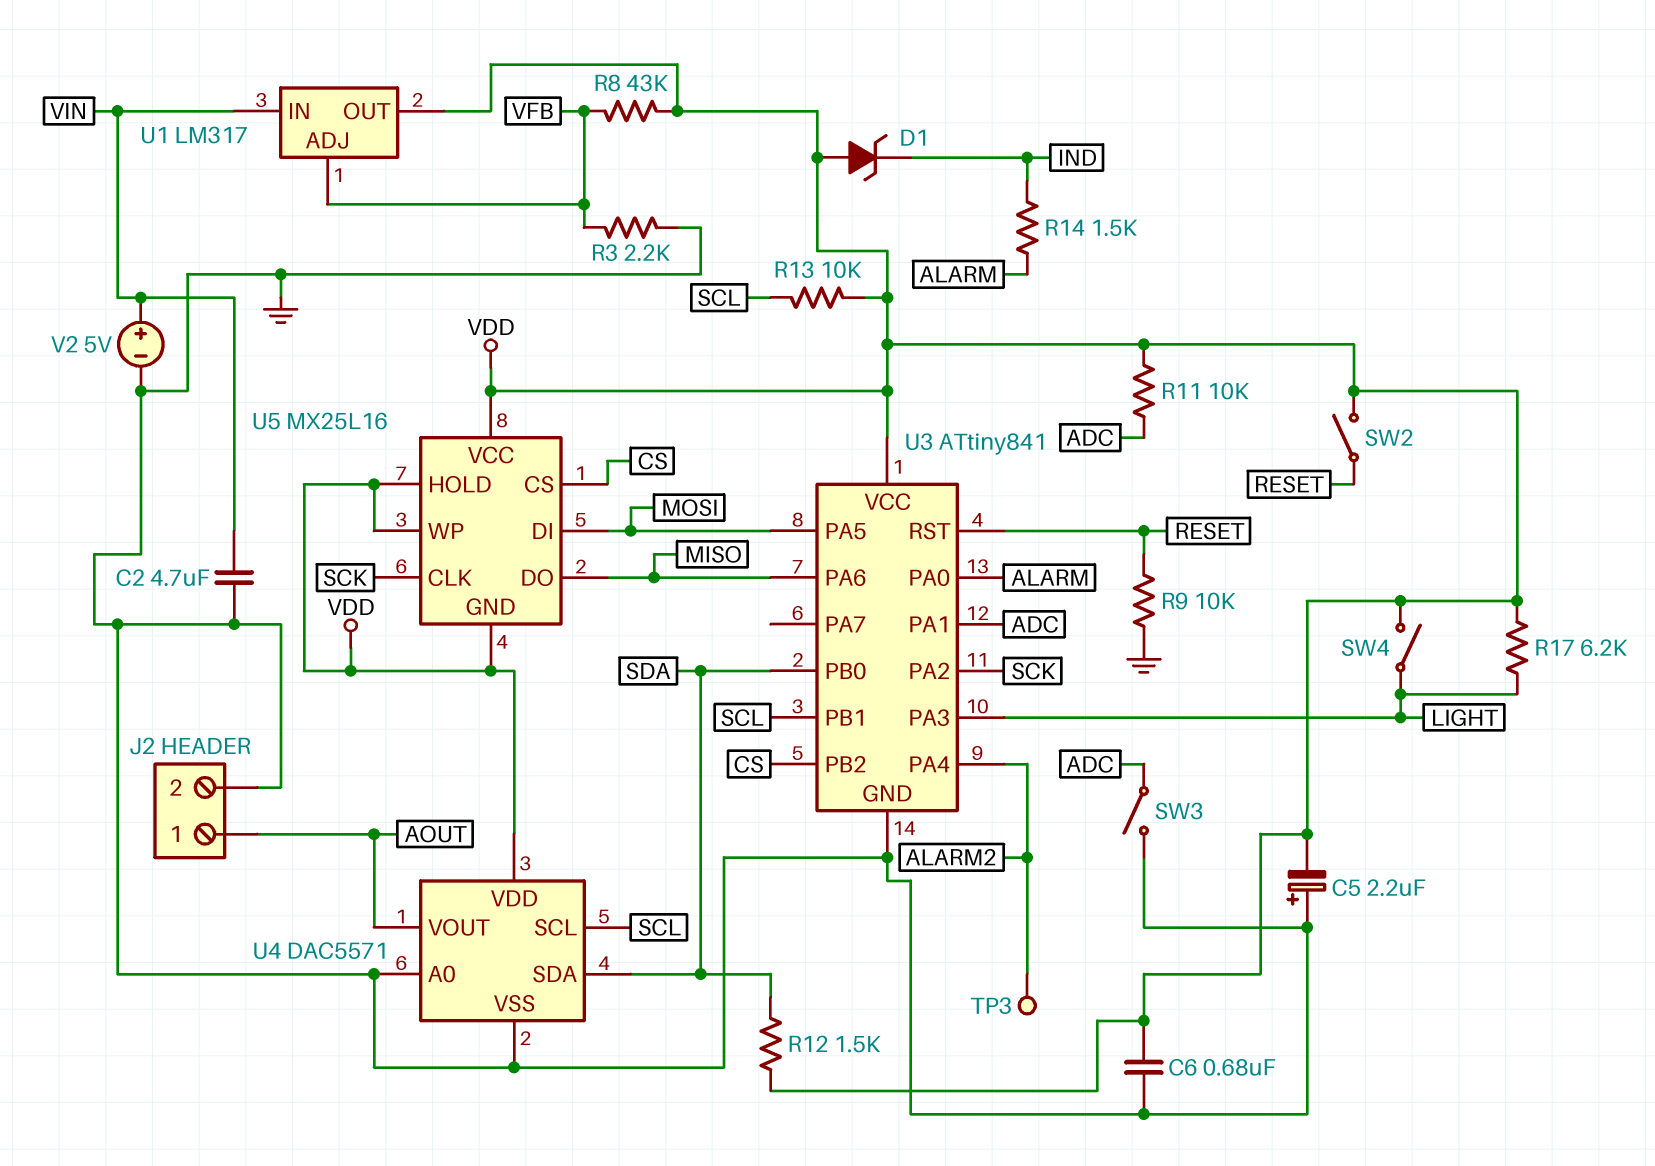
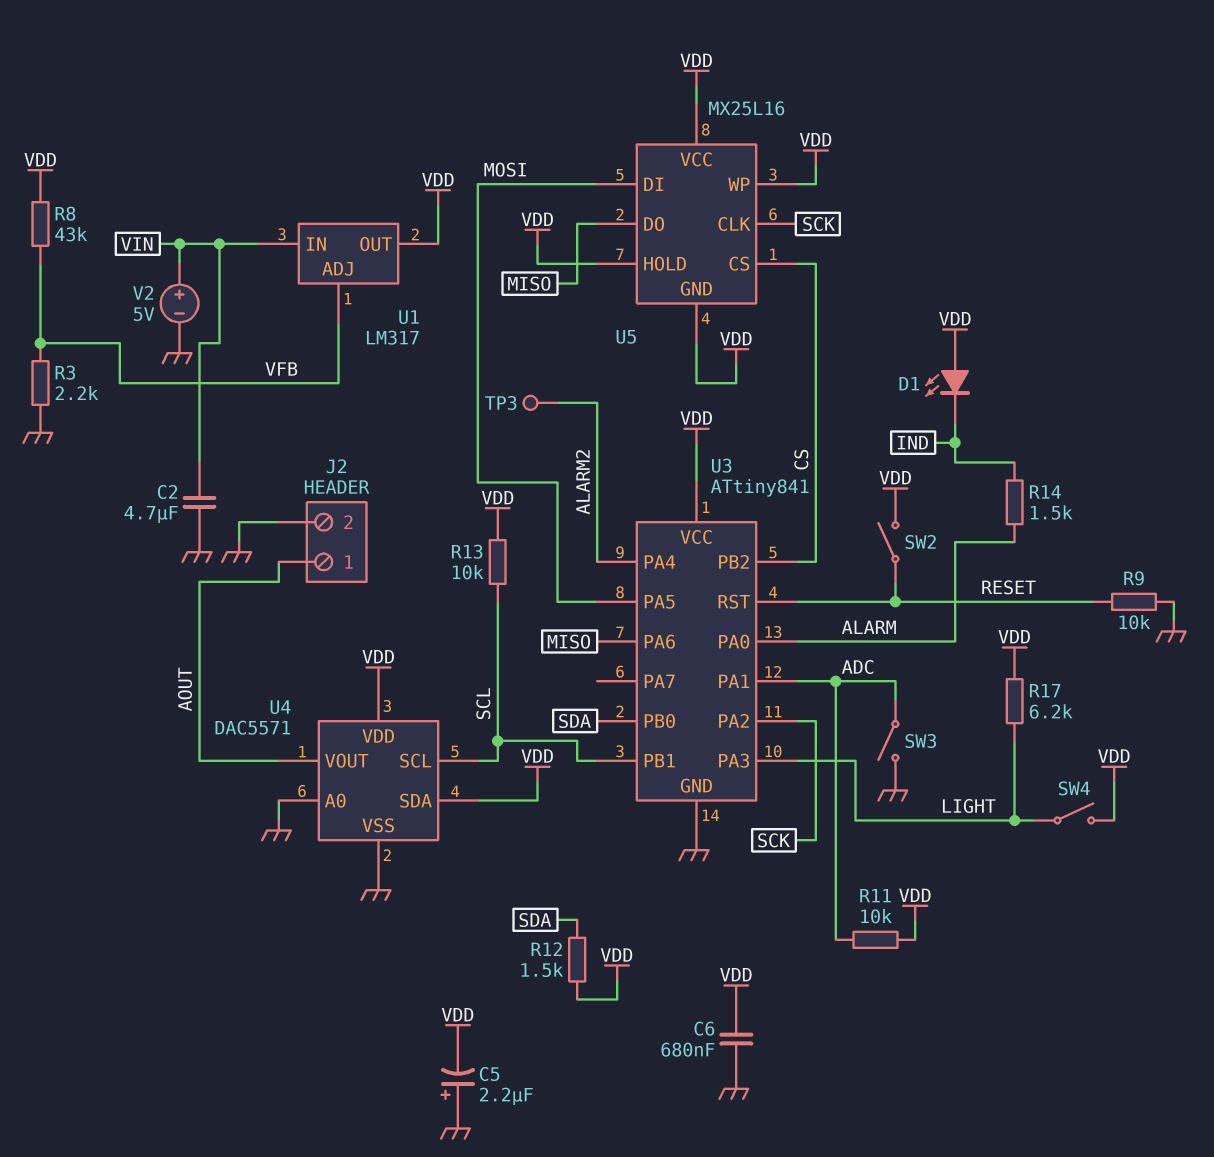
D1: zener (A VDD, K IND) -> LED (A VDD, K IND)
U4 pin SDA: SDA -> VDD

